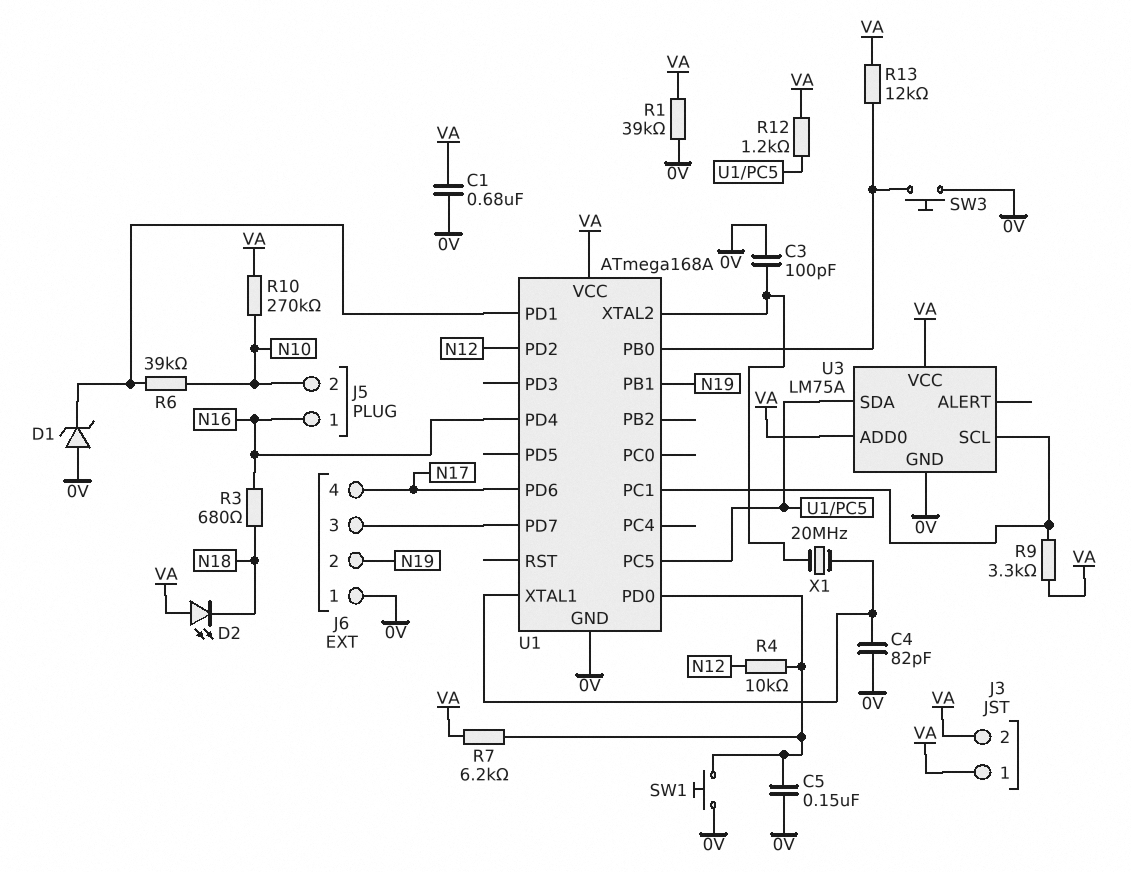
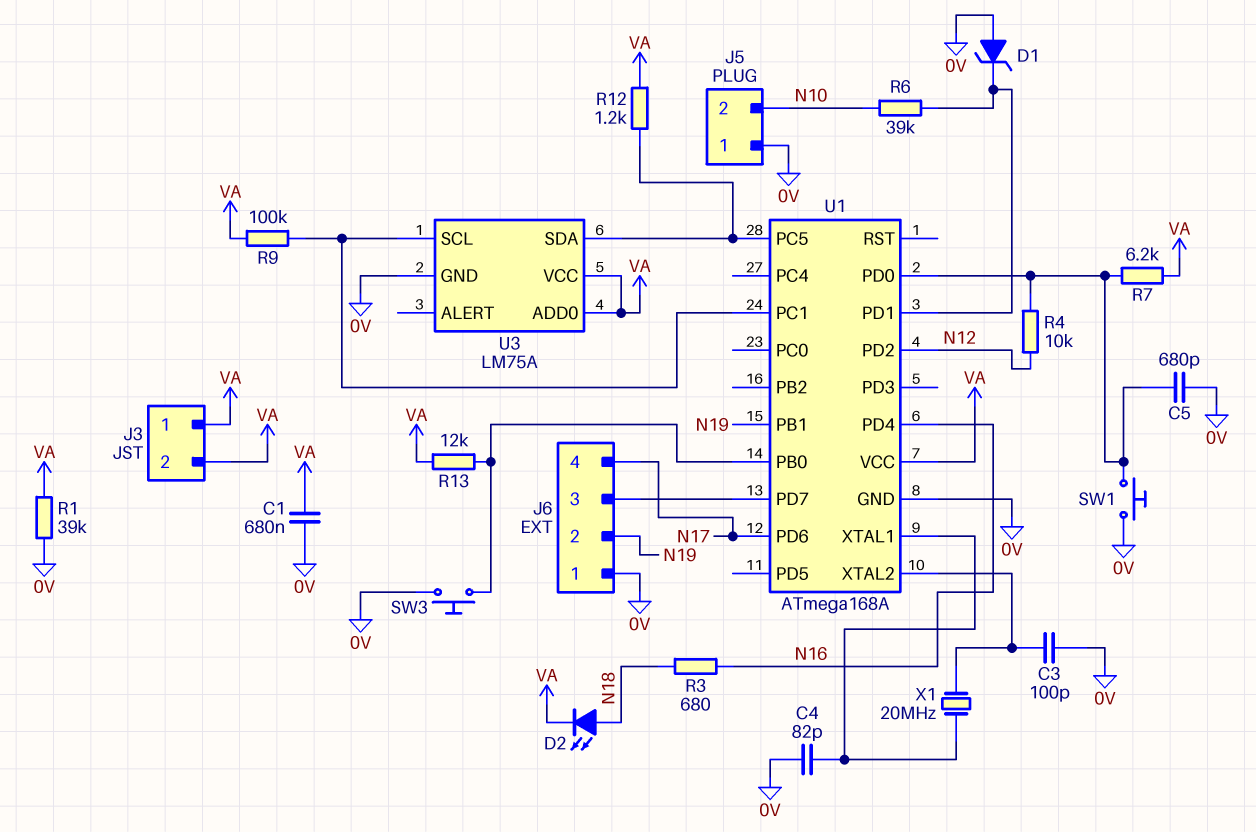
C5: 150nF (0V, U1/PD0) -> 680pF (0V, U1/PD0)
D2: LED (A VA, K N18) -> LED (A N18, K VA)
J5 pin 1: N16 -> 0V
R9: 3.3k (U1/PC1, VA) -> 100k (U1/PC1, VA)
R10: 270k (N10, VA) -> none

